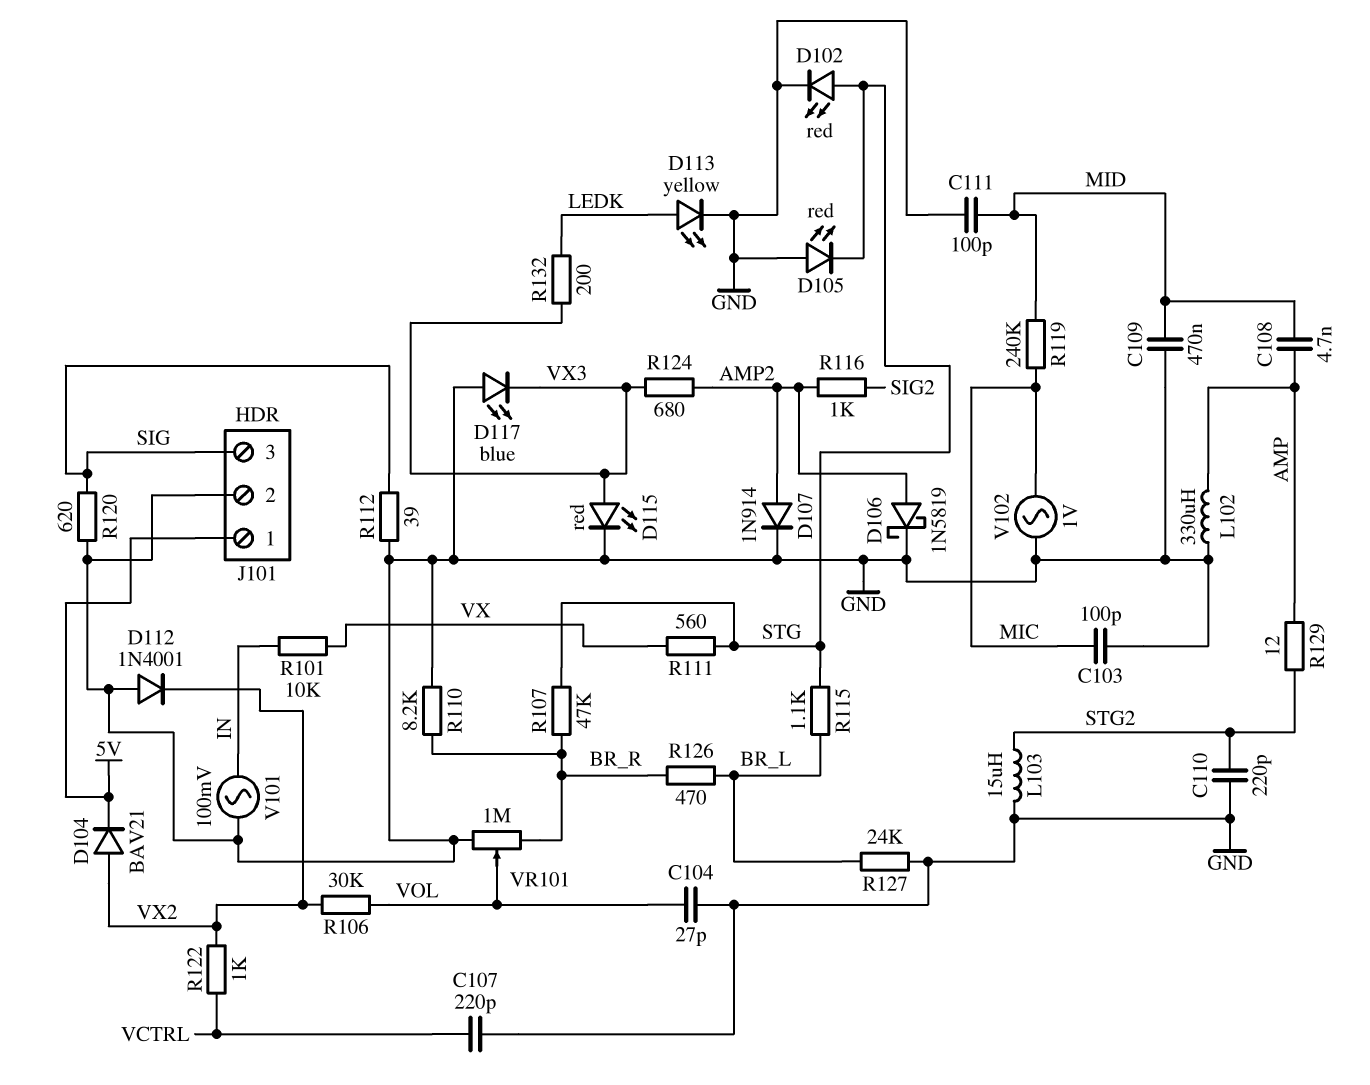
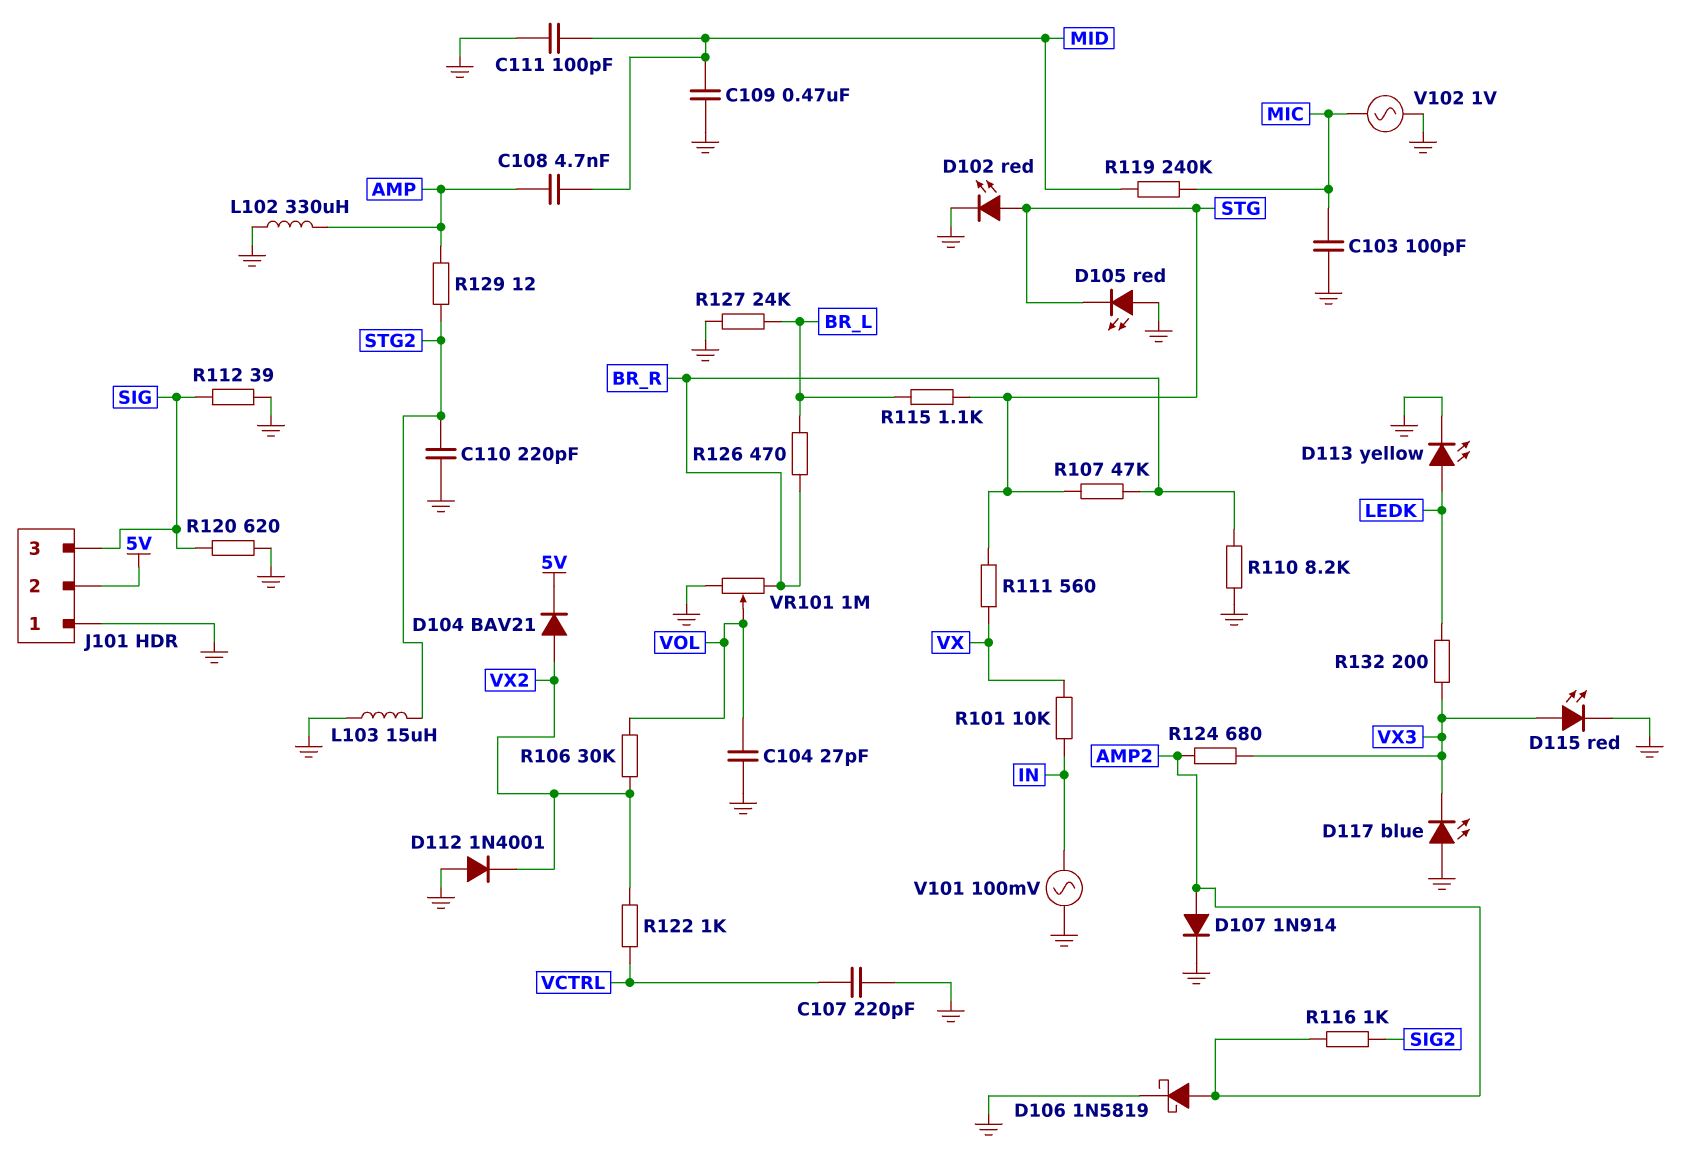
J101 pin 1: 5V -> GND
J101 pin 2: GND -> 5V

